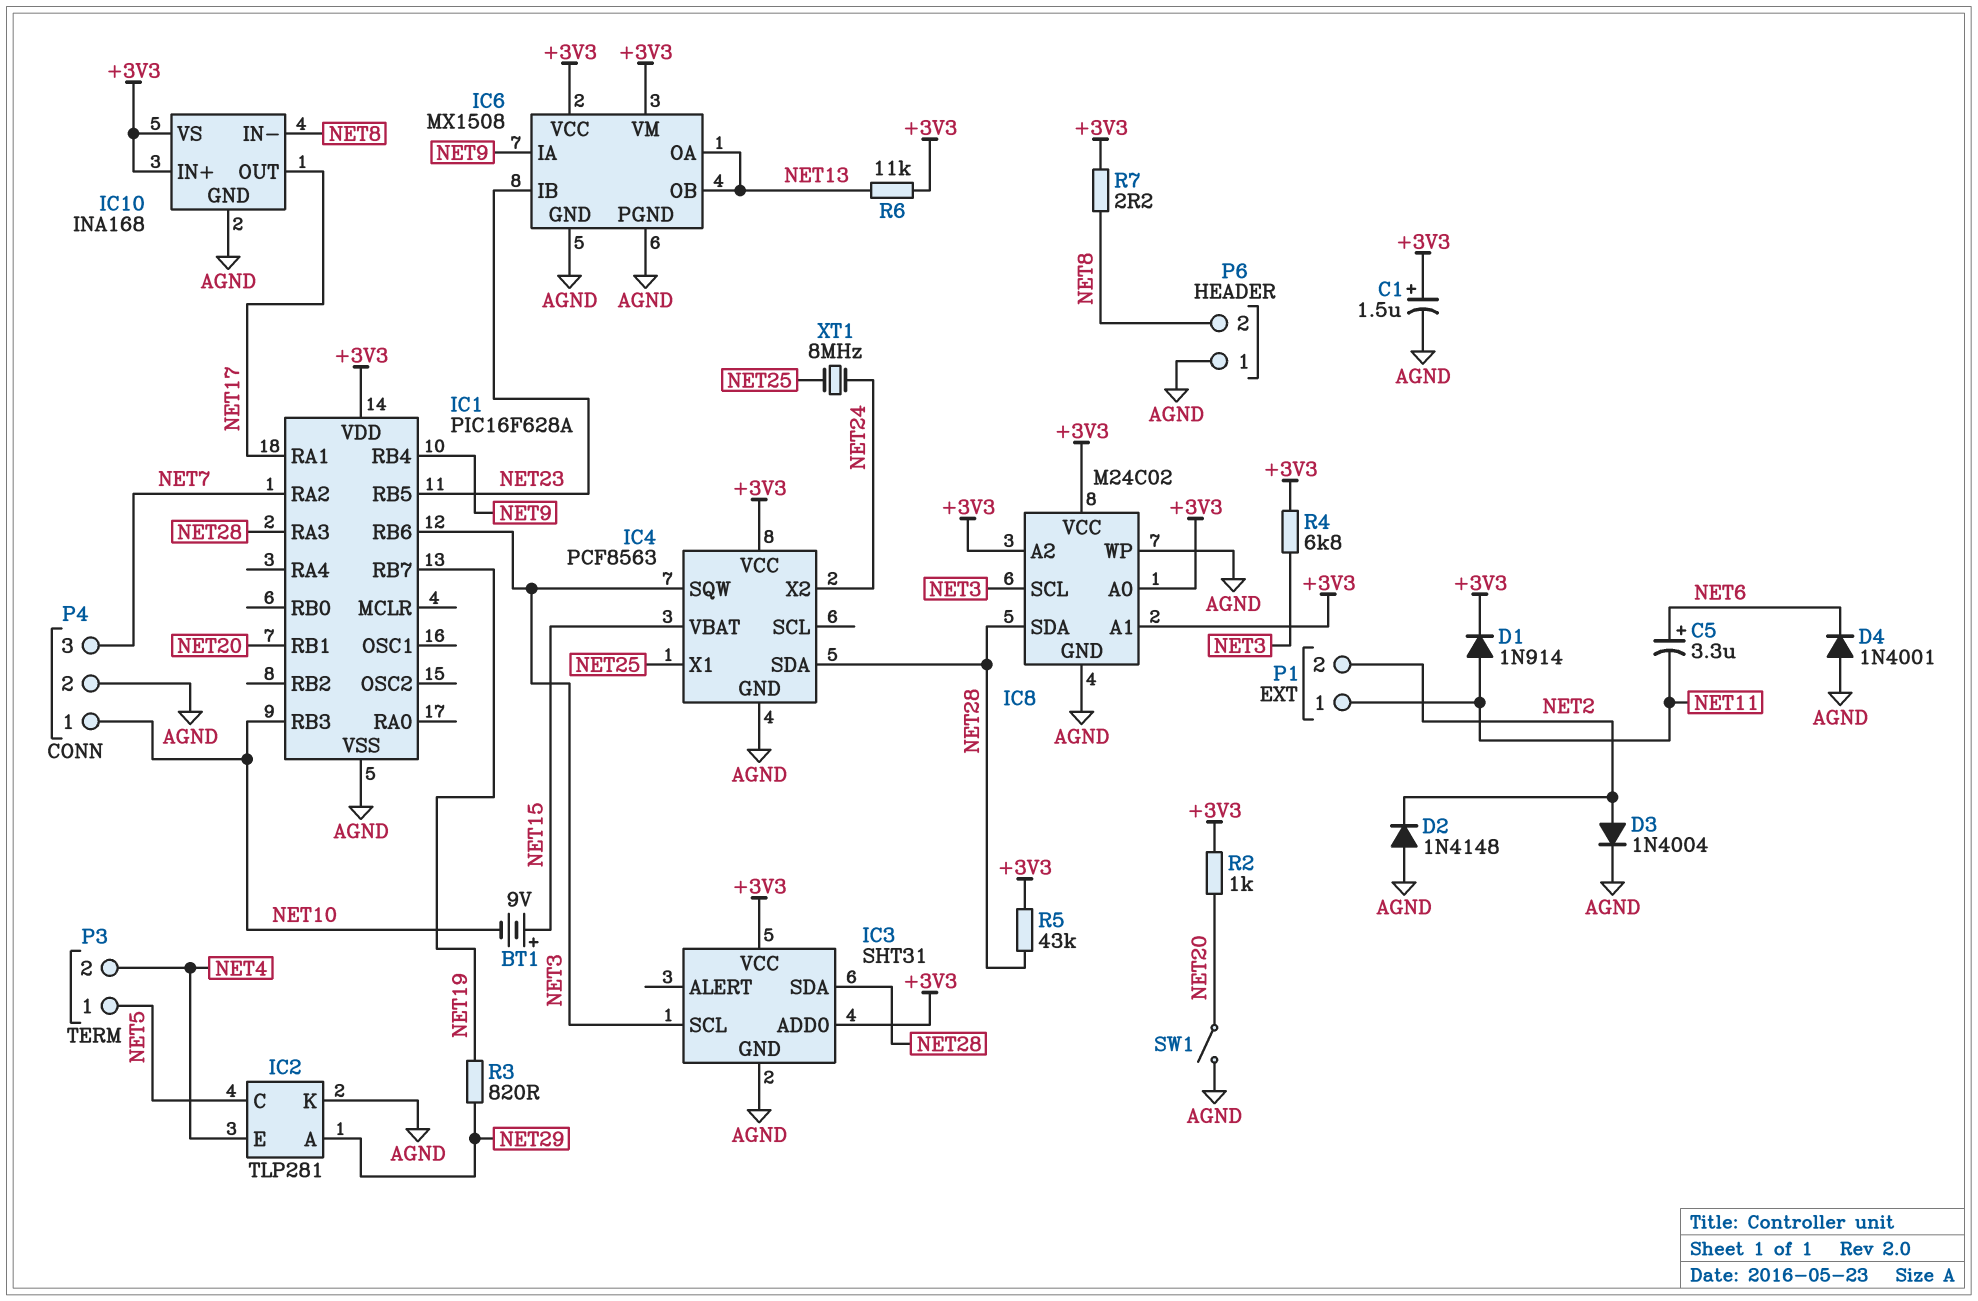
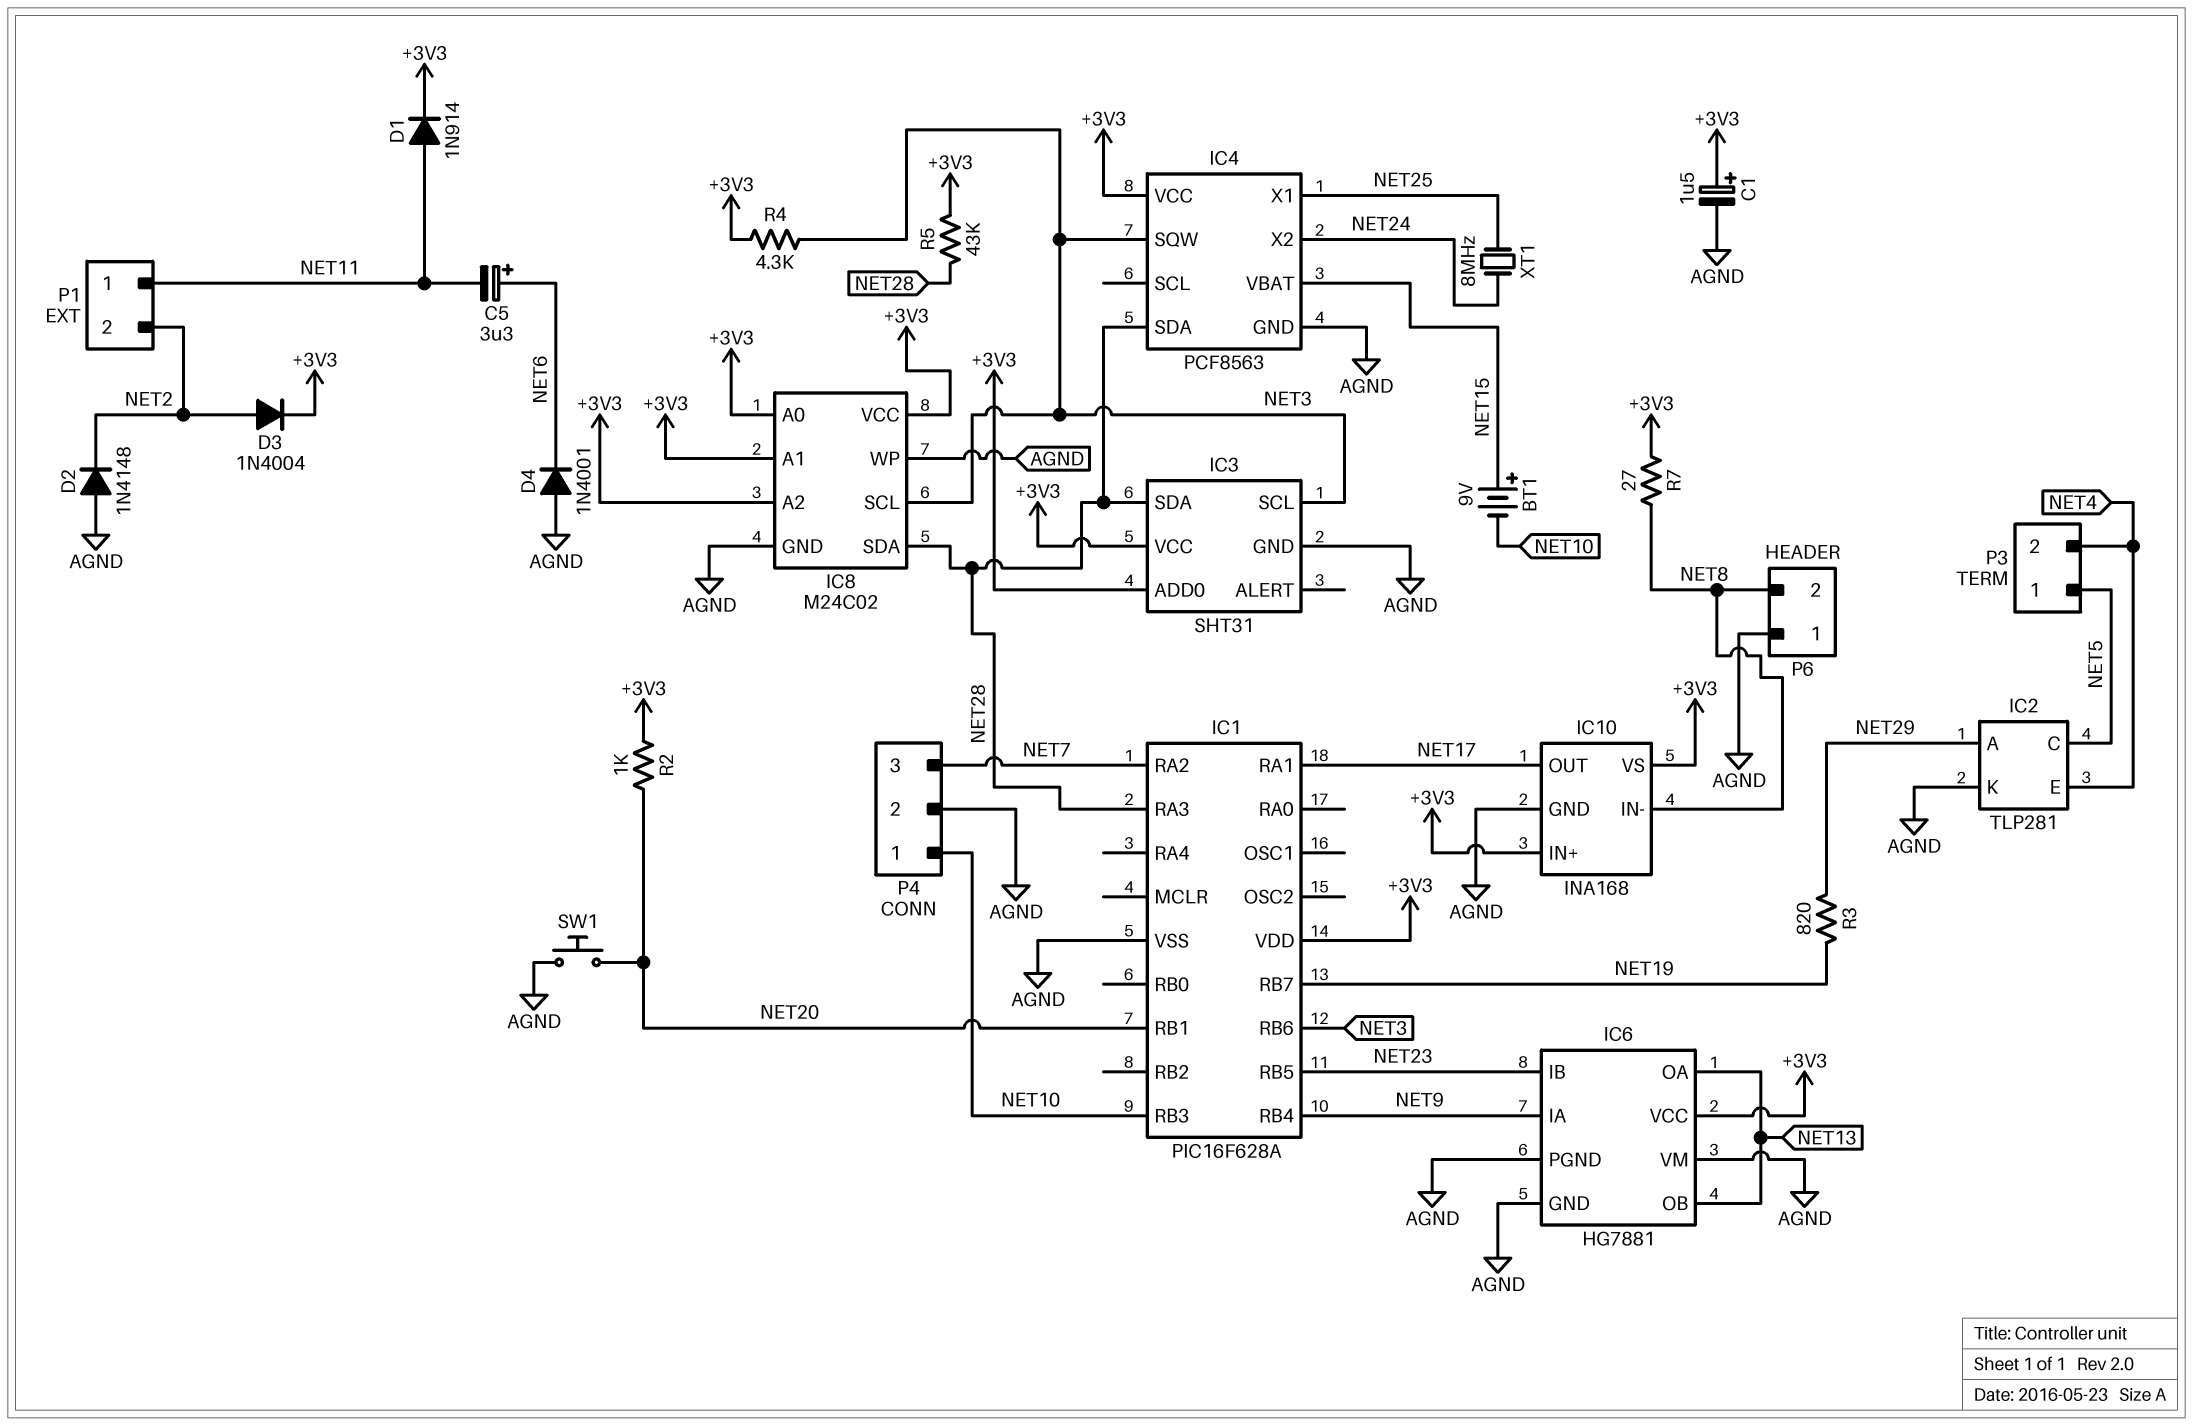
D3: diode 1N4004 (A NET2, K AGND) -> diode 1N4004 (A NET2, K +3V3)
IC6: MX1508 -> HG7881
IC6 pin VM: +3V3 -> AGND
R4: 6.8k (+3V3, NET3) -> 4.3k (+3V3, NET3)
R6: 11k (+3V3, NET13) -> none
R7: 2.2 (+3V3, NET8) -> 27 (+3V3, NET8)
SW1: switch (AGND, NET20) -> button (AGND, NET20)

